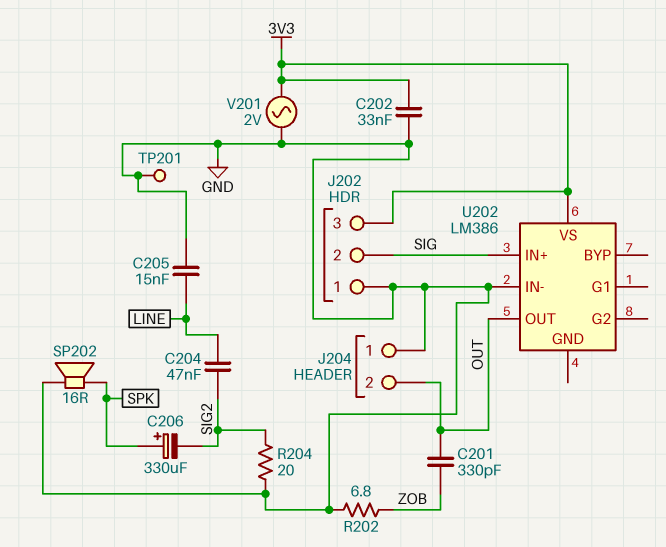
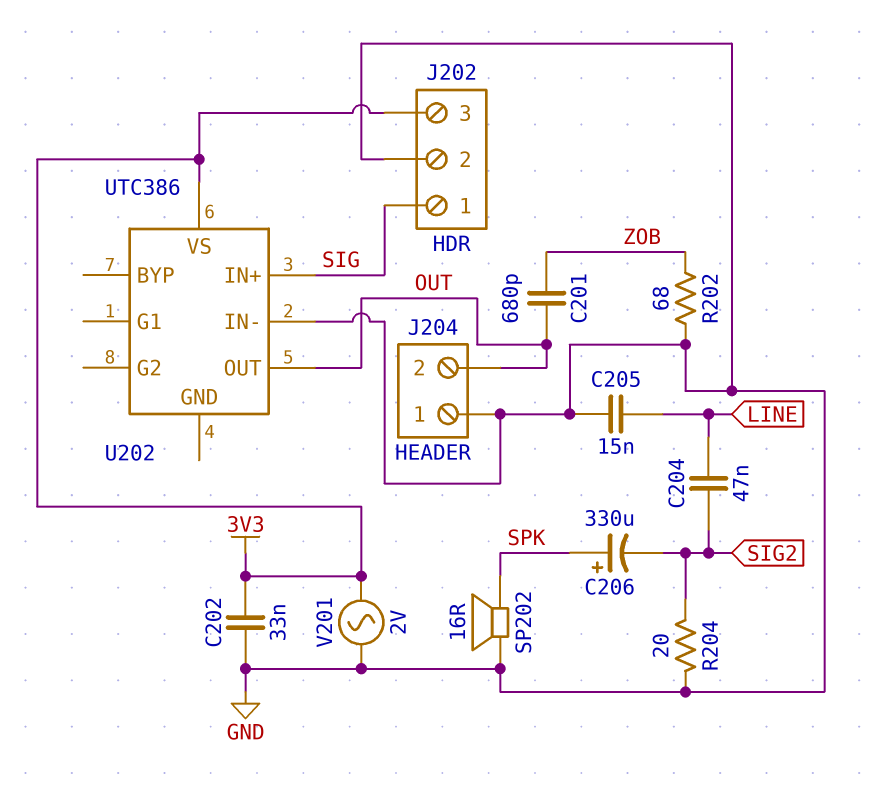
C201: 330pF (OUT, ZOB) -> 680pF (OUT, ZOB)
J202 pin 1: GND -> SIG
J202 pin 2: SIG -> GND
R202: 6.8 (GND, ZOB) -> 68 (GND, ZOB)
TP201: test point (GND) -> none
U202: LM386 -> UTC386

